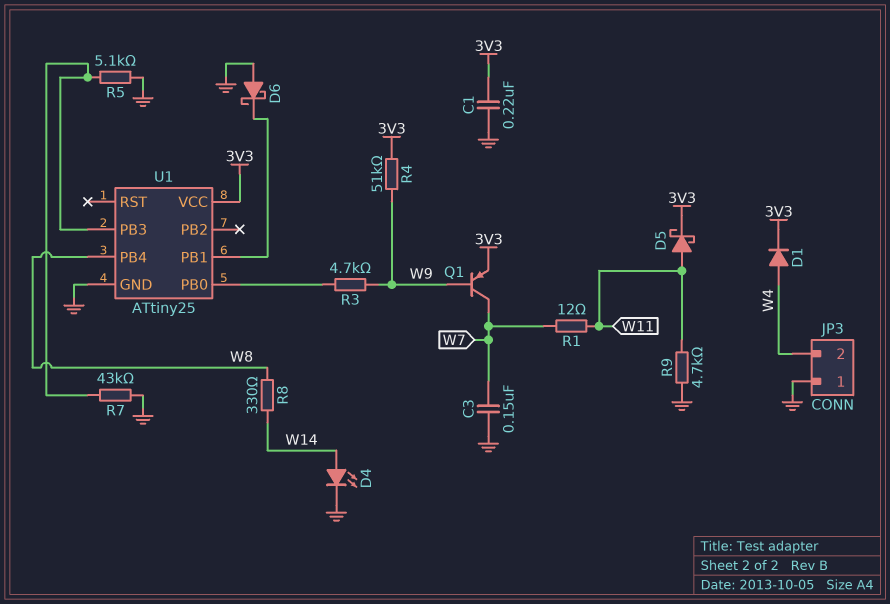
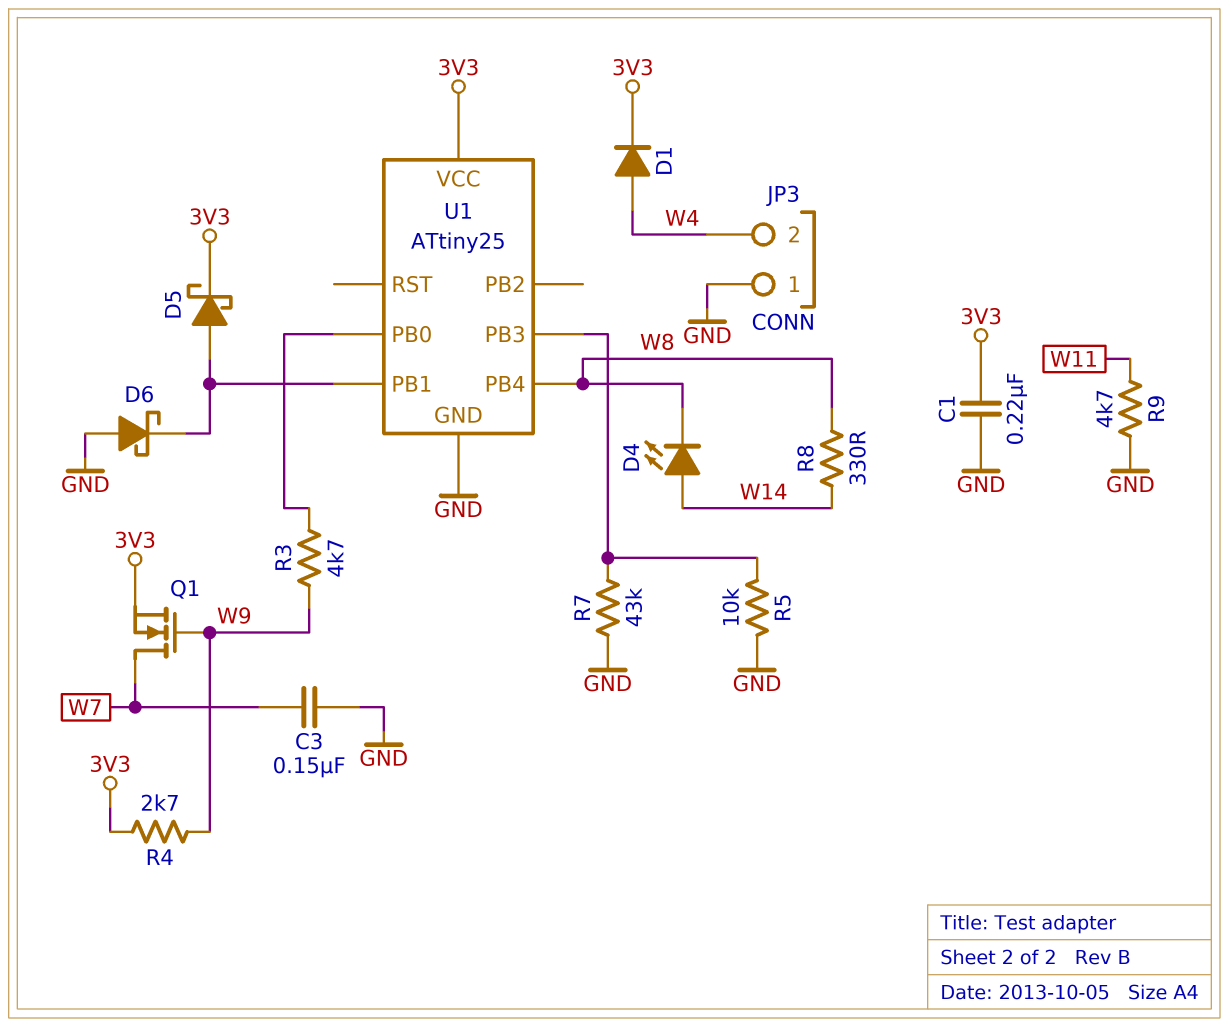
D4: LED (A W14, K GND) -> LED (A W14, K W8)
D5: schottky (A W11, K 3V3) -> schottky (A U1/PB1, K 3V3)
Q1: PNP (B W9, C W7, E 3V3) -> NMOS (G W9, D W7, S 3V3)
R1: 12 (W7, W11) -> none
R4: 51k (3V3, W9) -> 2.7k (3V3, W9)
R5: 5.1k (GND, U1/PB3) -> 10k (GND, U1/PB3)

